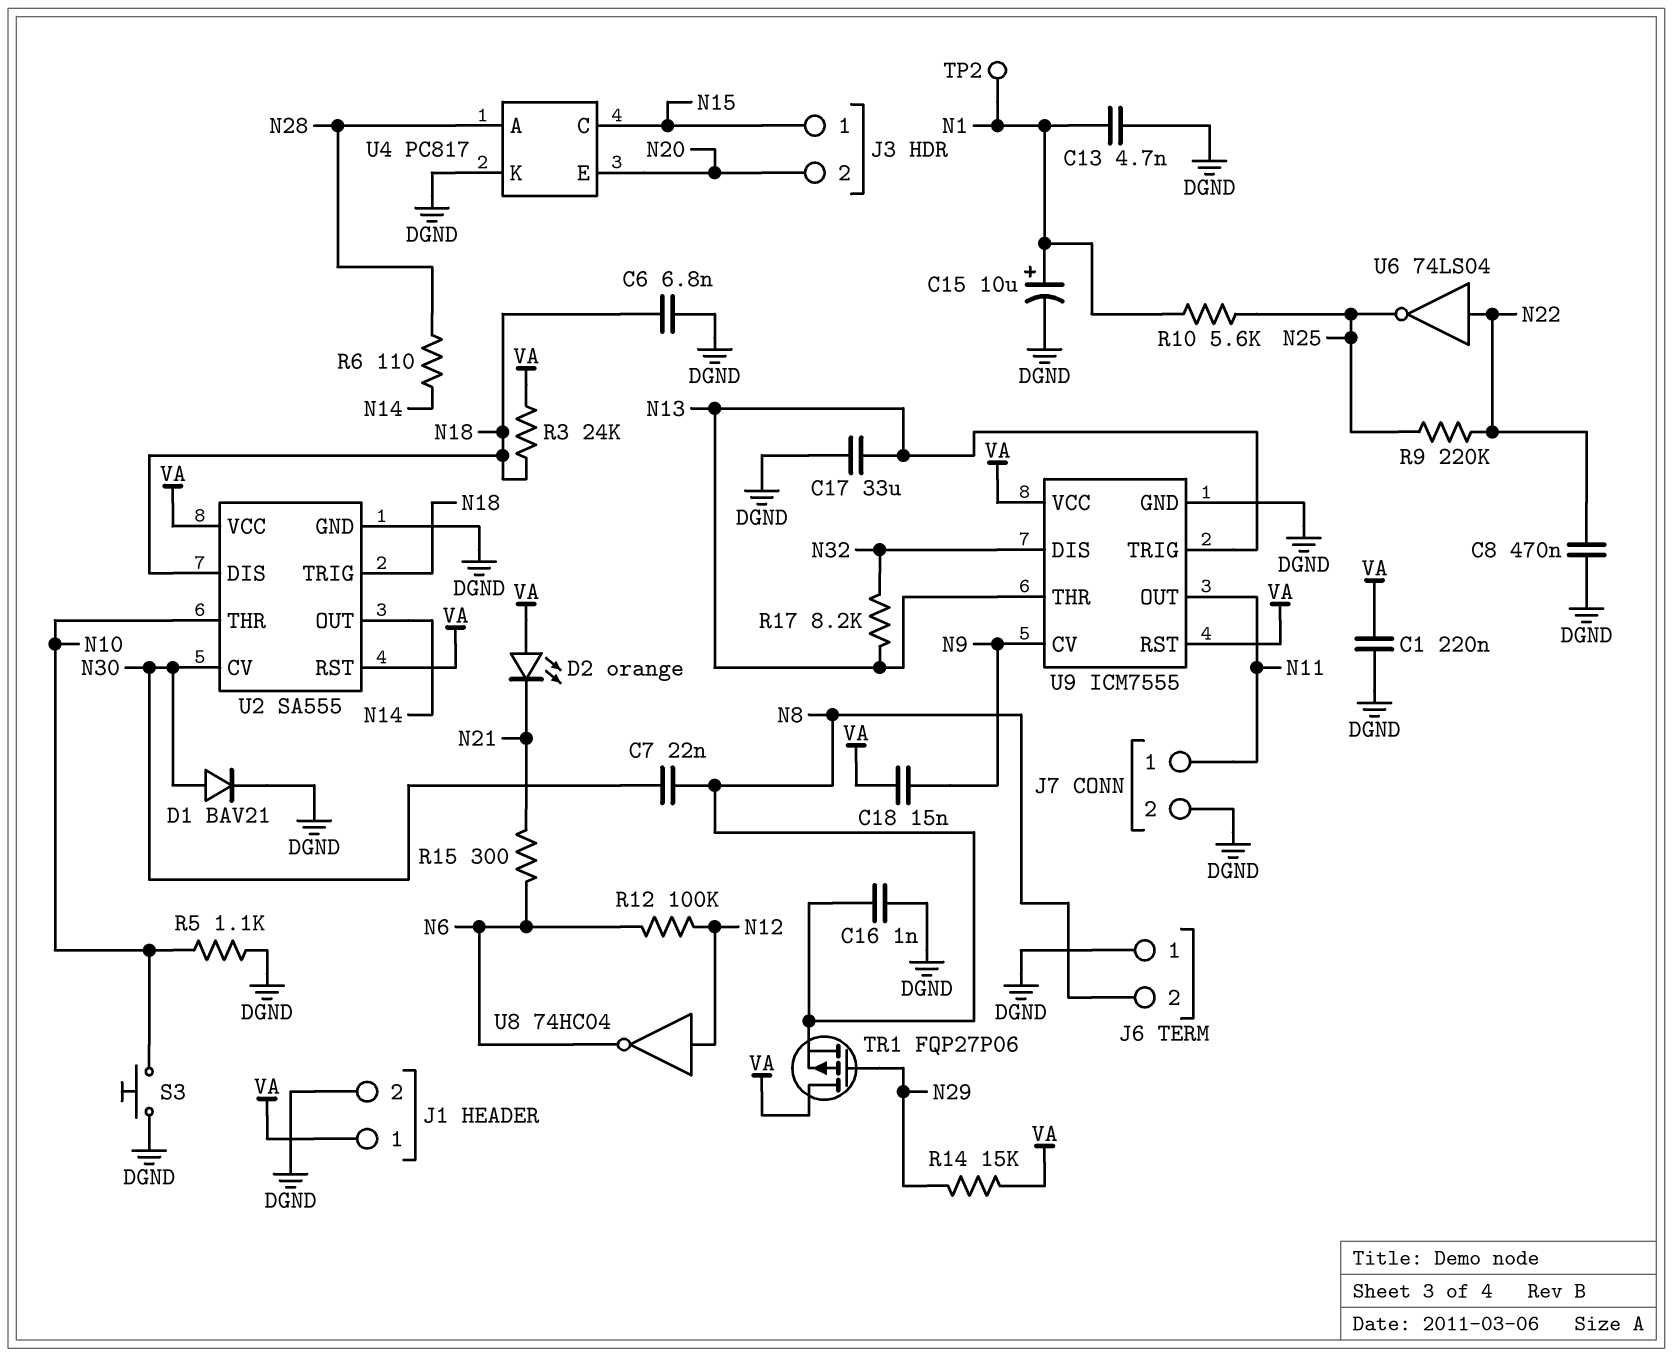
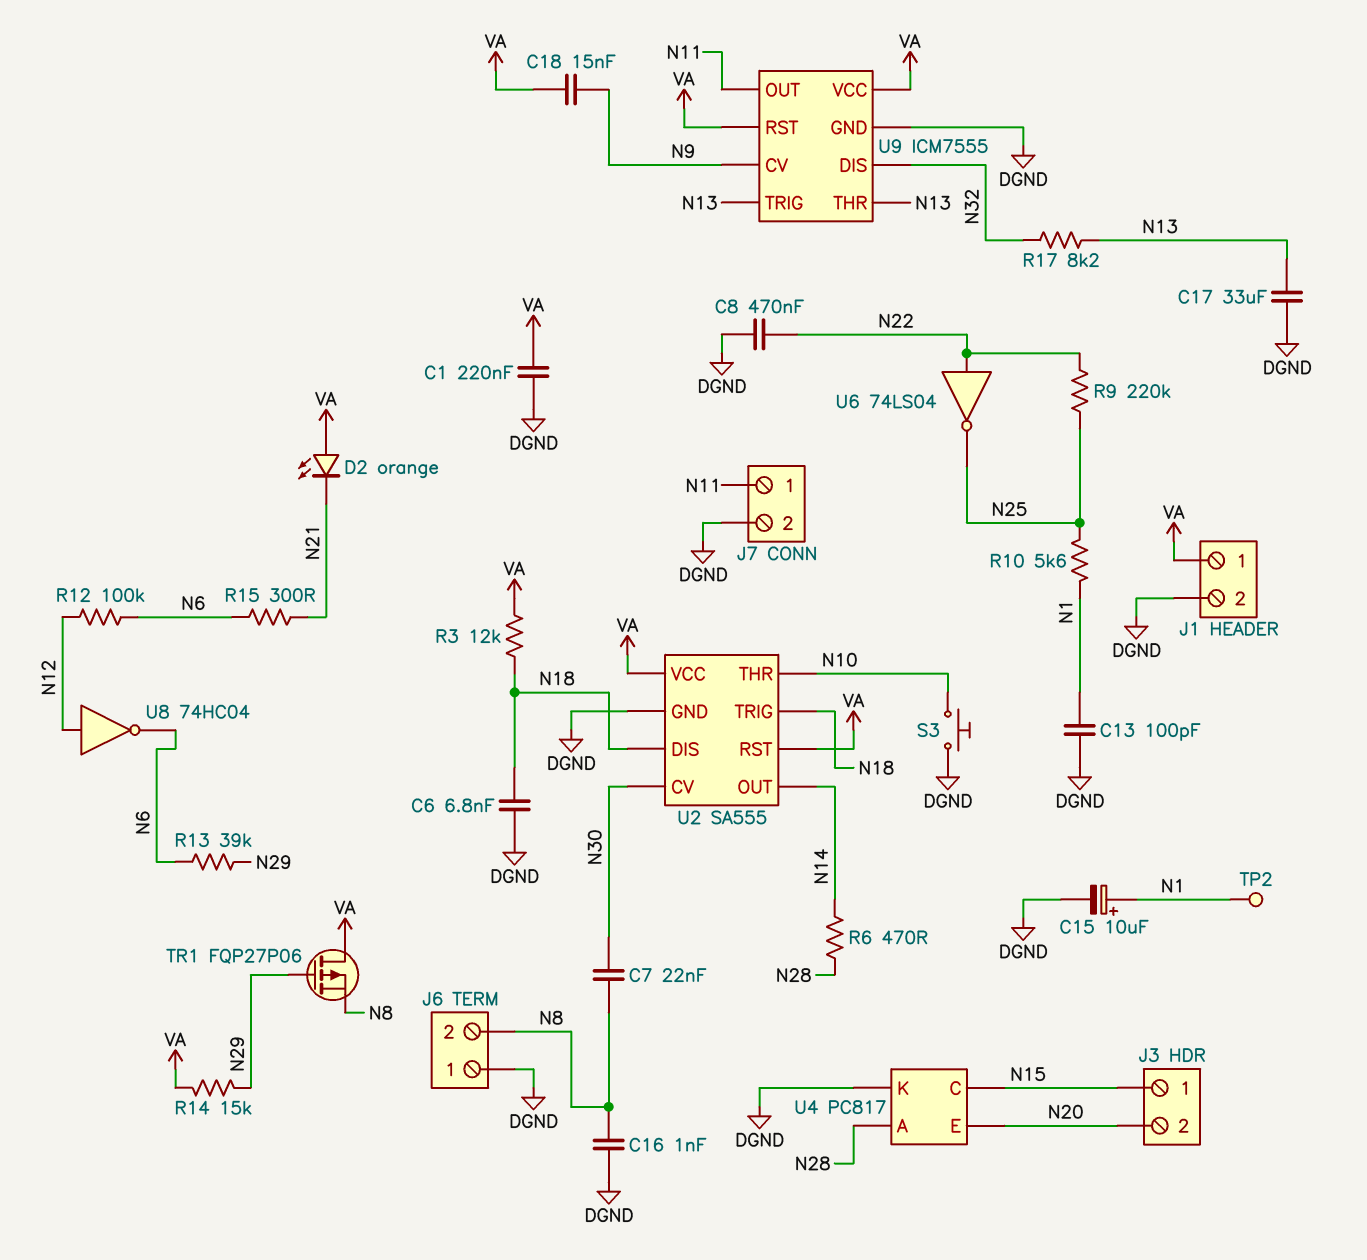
C13: 4.7nF (DGND, N1) -> 100pF (DGND, N1)
D1: diode BAV21 (A N30, K DGND) -> none
R3: 24k (N18, VA) -> 12k (N18, VA)
R5: 1.1k (DGND, N10) -> none
R6: 110 (N14, N28) -> 470 (N14, N28)
R13: none -> 39k (N6, N29)

